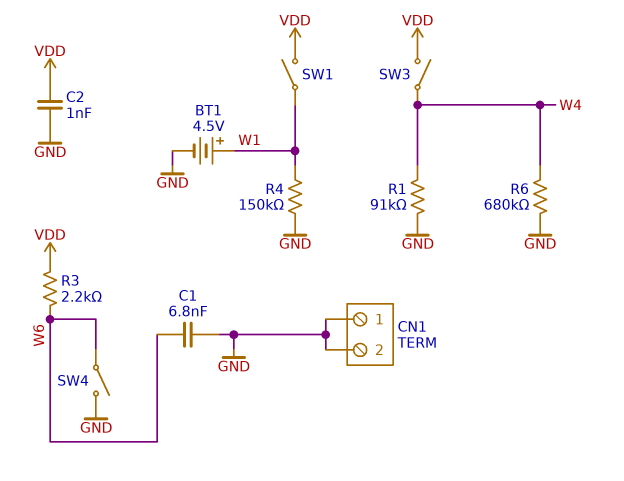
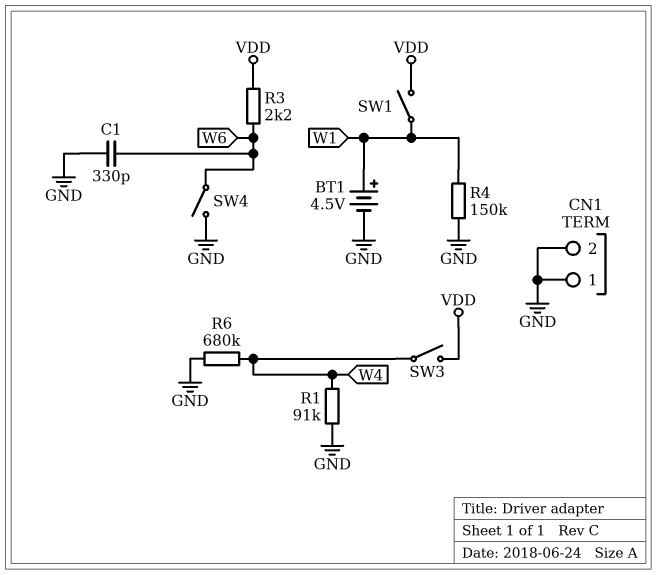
C1: 6.8nF (GND, W6) -> 330pF (GND, W6)
C2: 1nF (GND, VDD) -> none

